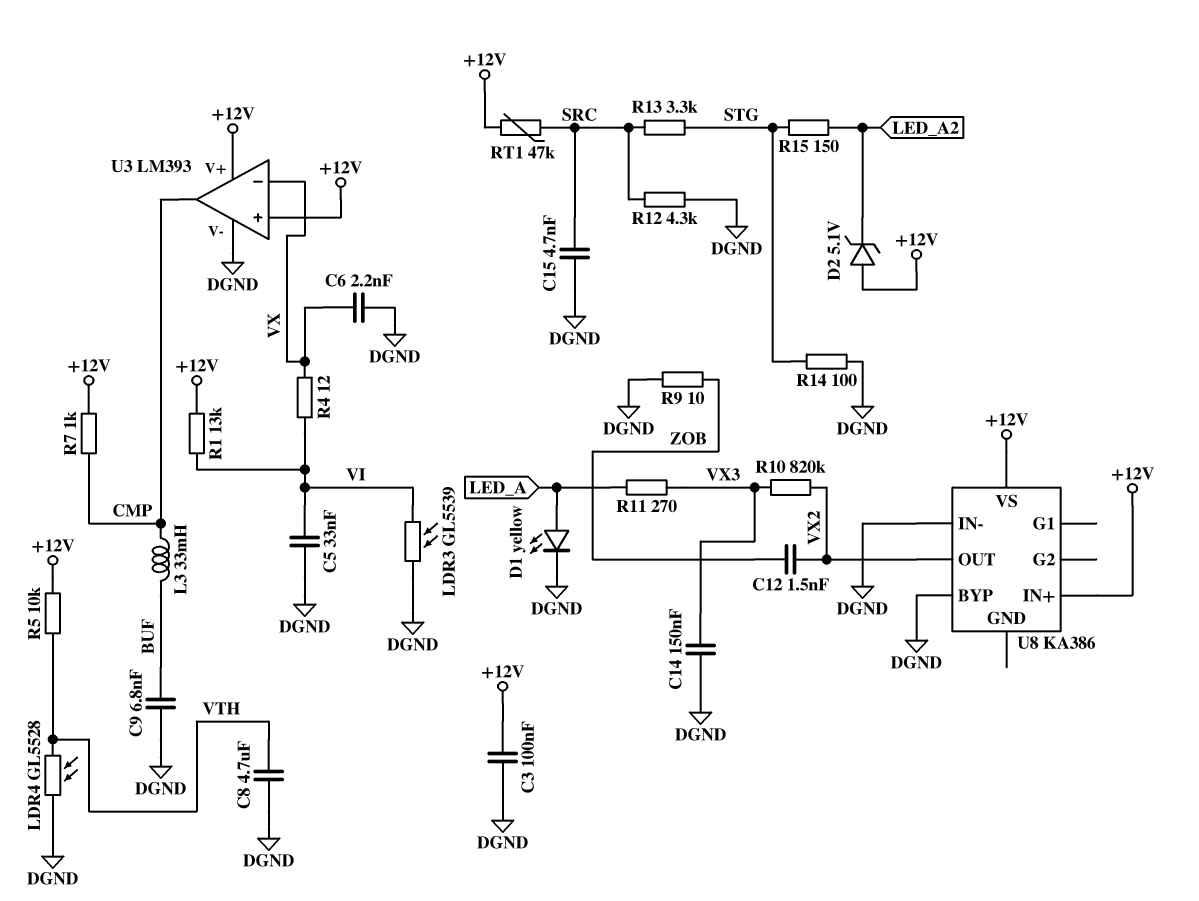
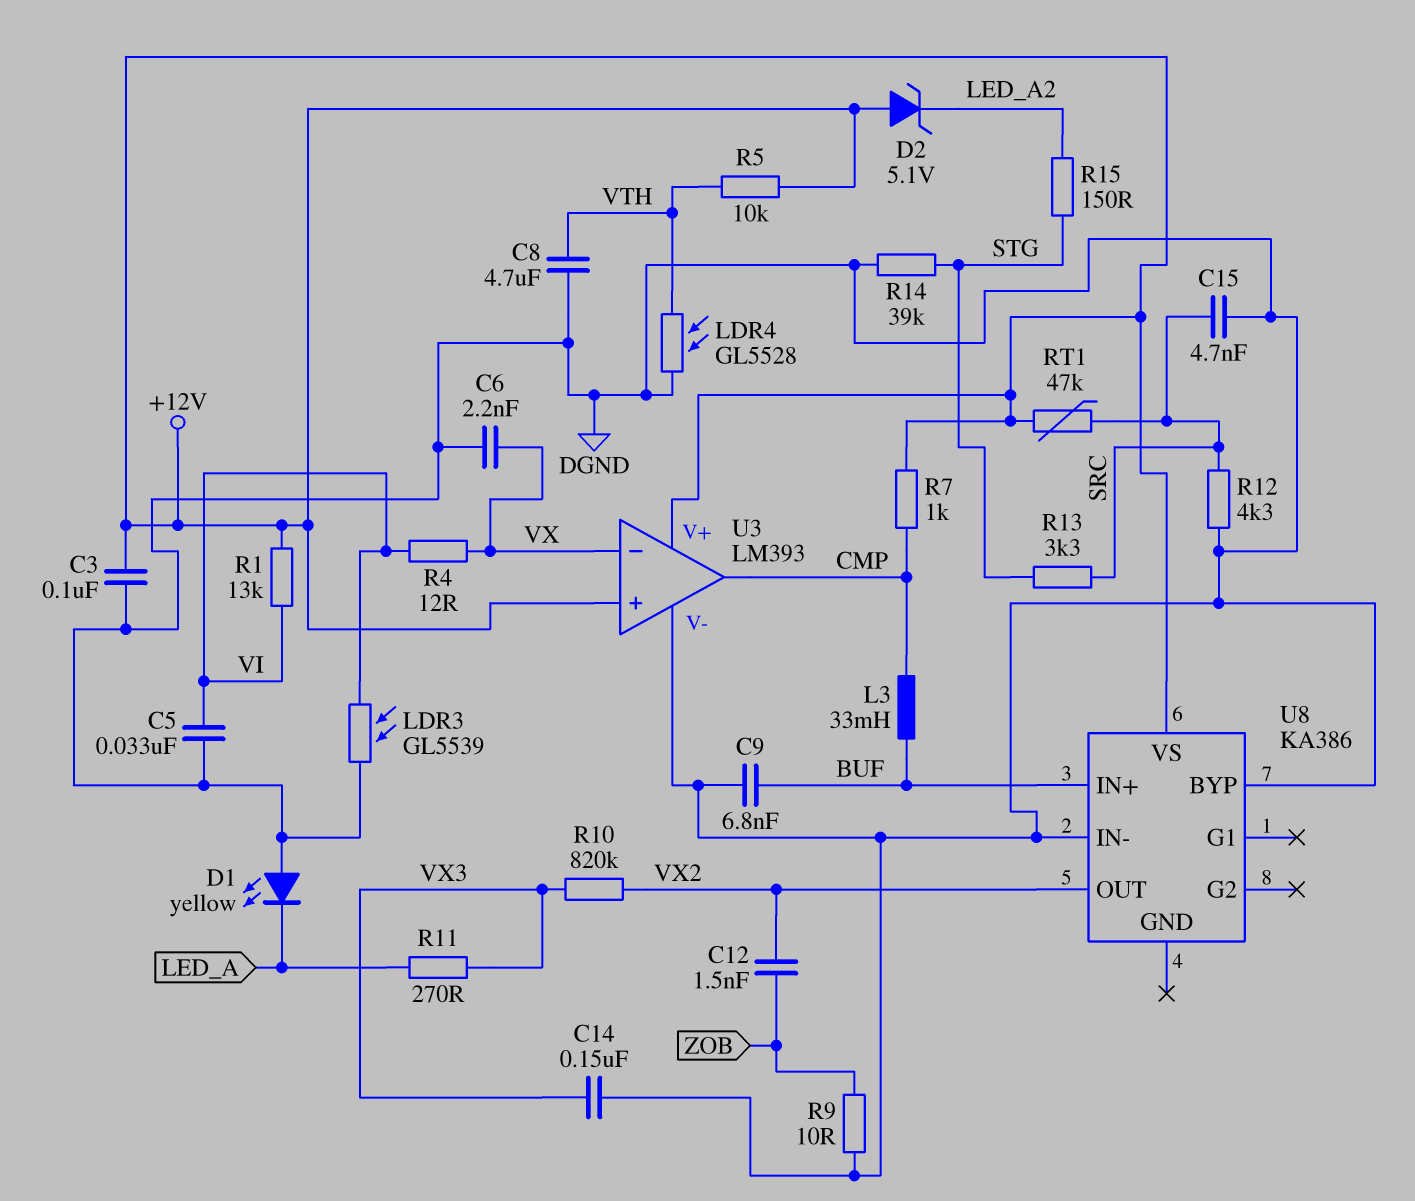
D1: LED yellow (A LED_A, K DGND) -> LED yellow (A DGND, K LED_A)
R14: 100 (DGND, STG) -> 39k (DGND, STG)
U8 pin IN+: +12V -> BUF

